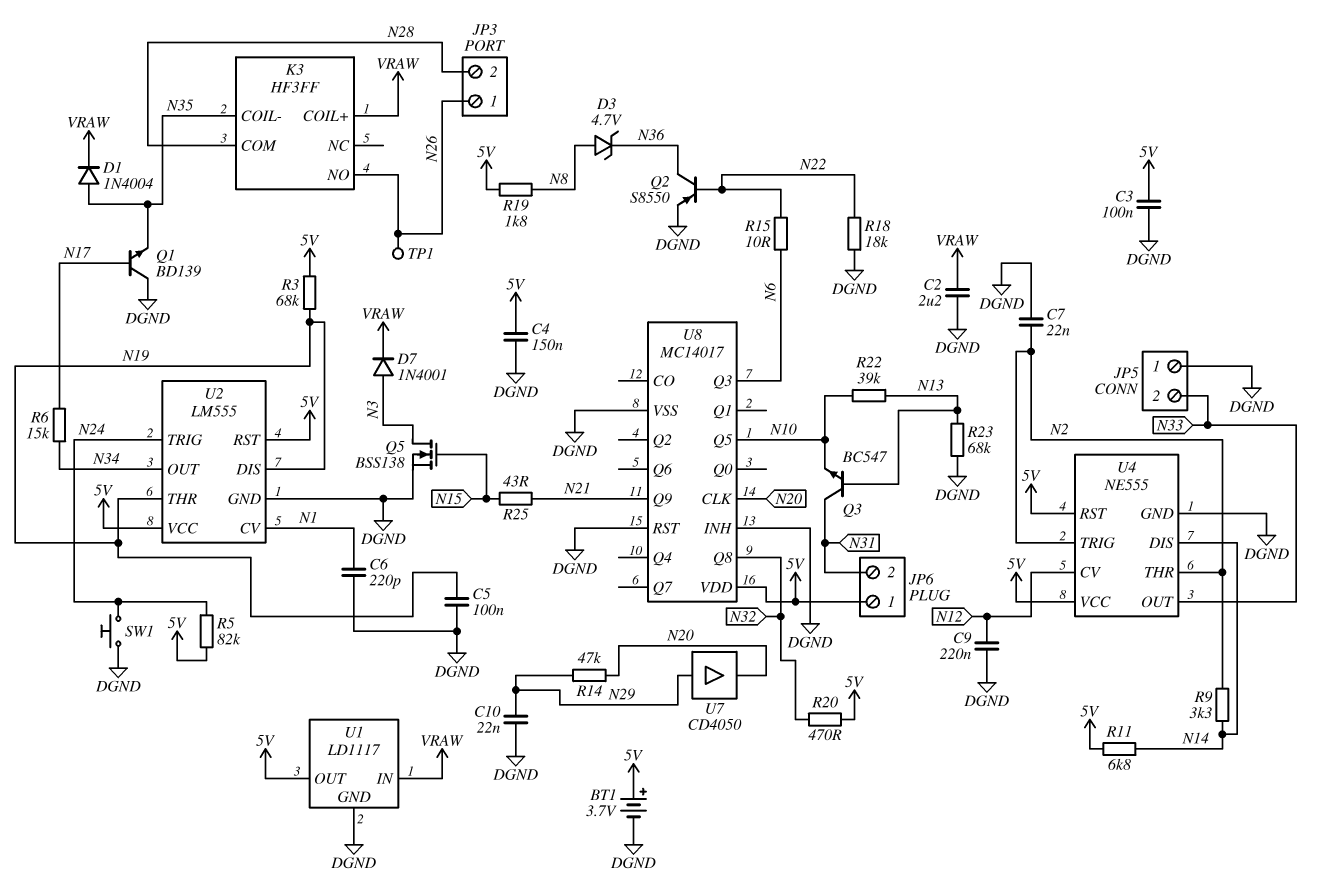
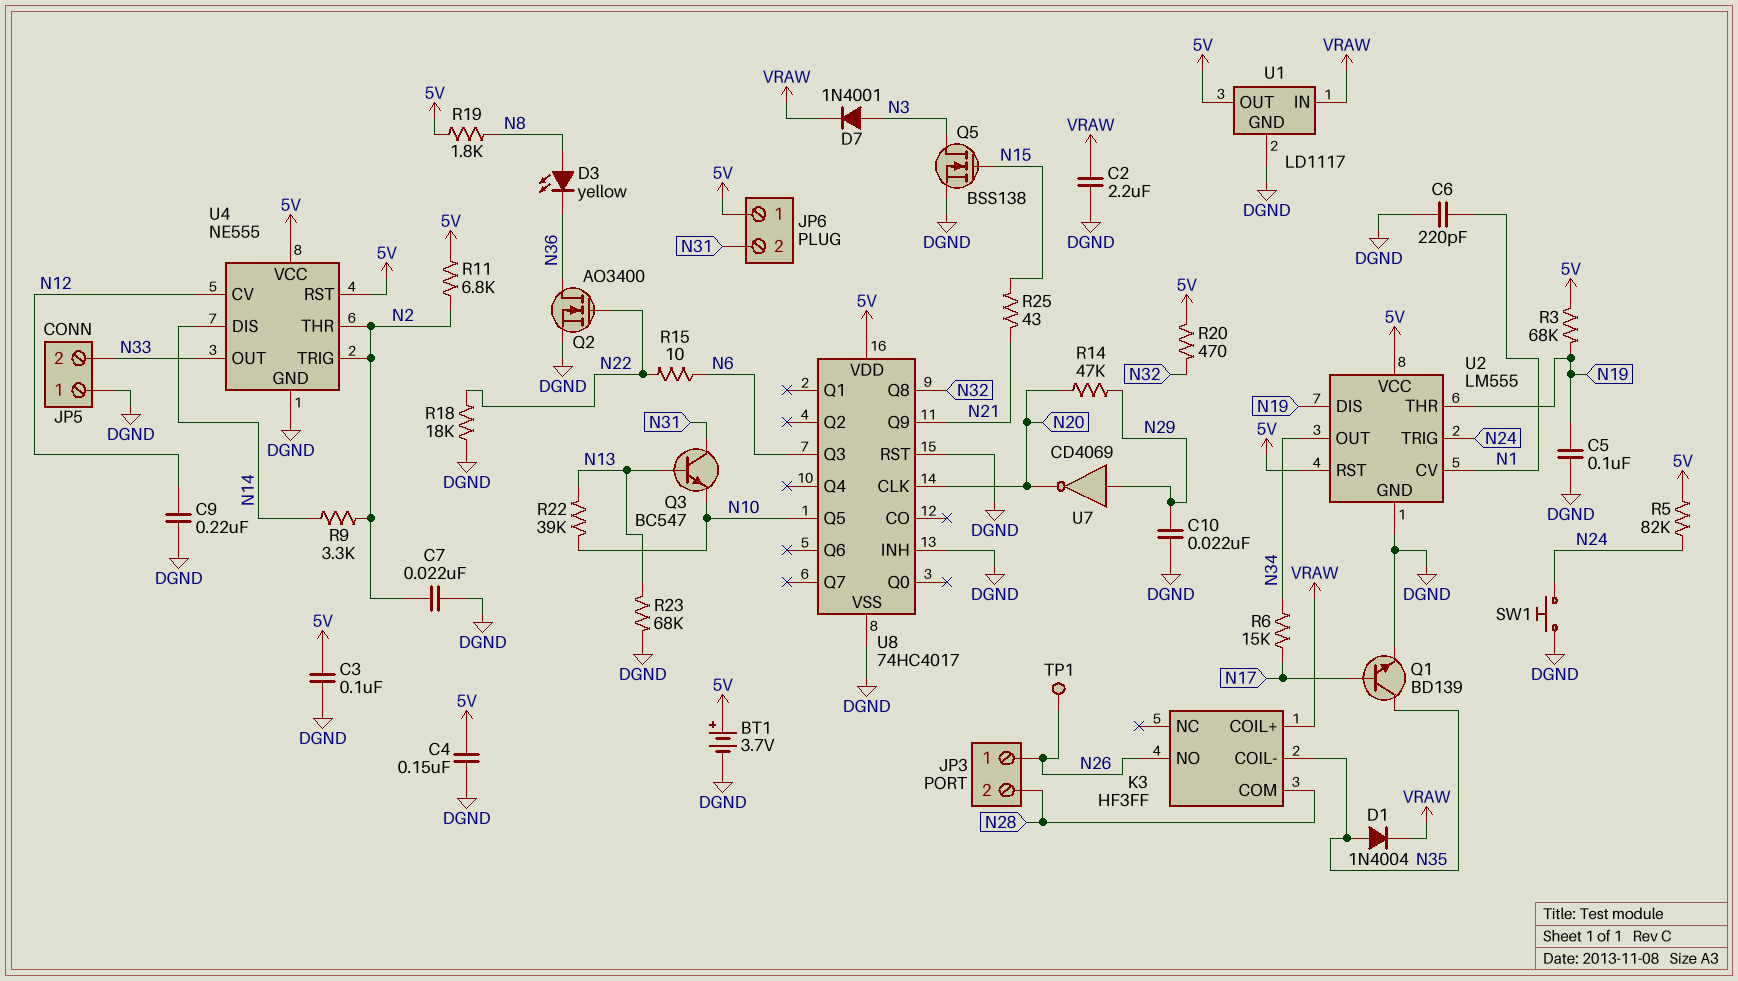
D3: zener 4.7V (A N8, K N36) -> LED yellow (A N8, K N36)
Q1: NPN BD139 (B N17, C DGND, E N35) -> NPN BD139 (B N17, C N35, E DGND)
Q2: PNP S8550 (B N22, C N36, E DGND) -> NMOS AO3400 (G N22, D N36, S DGND)
R11: 6.8k (5V, N14) -> 6.8k (5V, N2)
U7: buffer CD4050 (in N29, out N20) -> NOT CD4069 (in N29, out N20)
U8: MC14017 -> 74HC4017

